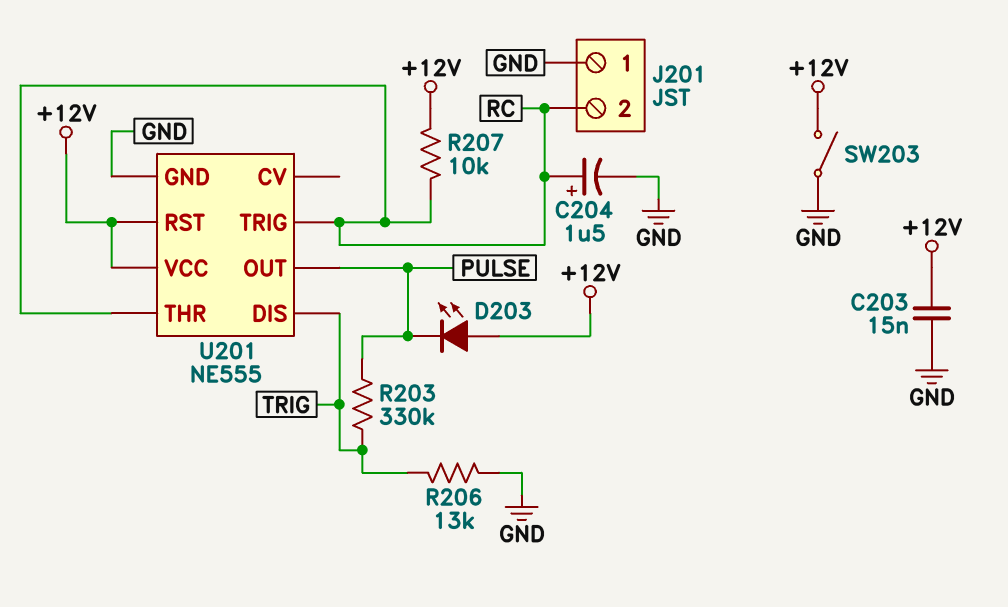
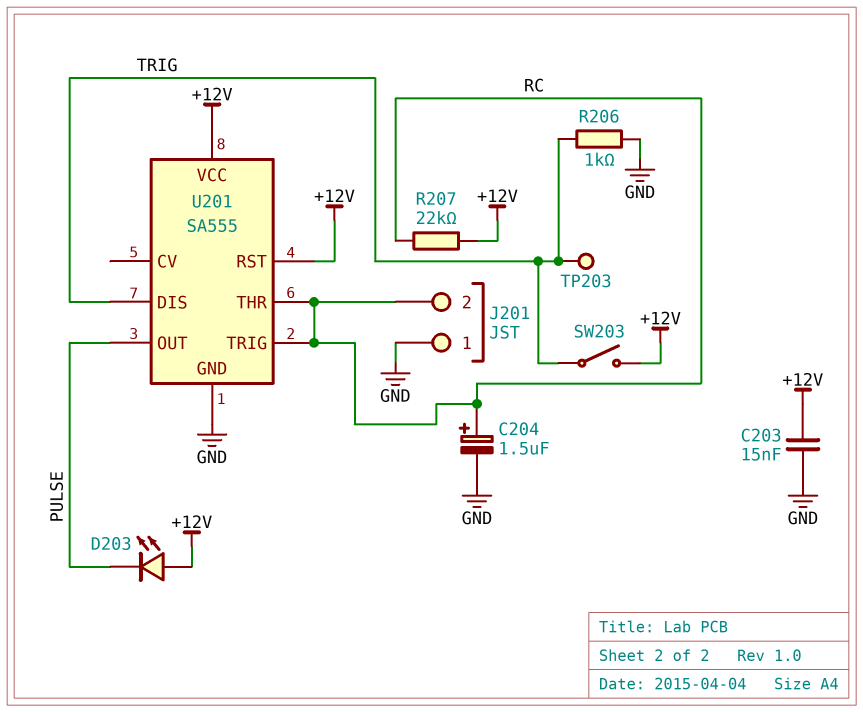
R203: 330k (PULSE, TRIG) -> none
R206: 13k (GND, TRIG) -> 1k (GND, TRIG)
R207: 10k (+12V, RC) -> 22k (+12V, RC)
SW203: switch (+12V, GND) -> switch (+12V, TRIG)
TP203: none -> test point (TRIG)
U201: NE555 -> SA555

